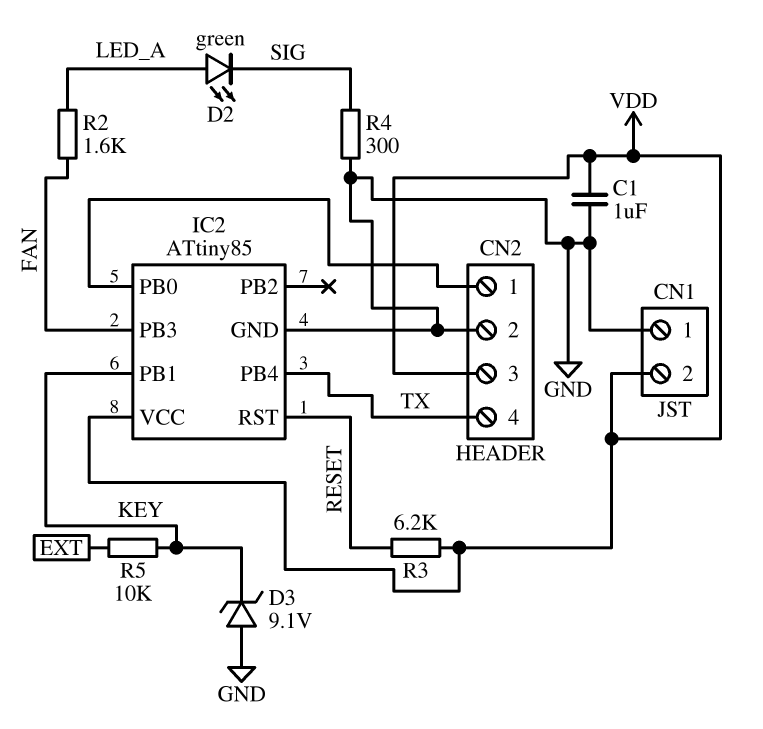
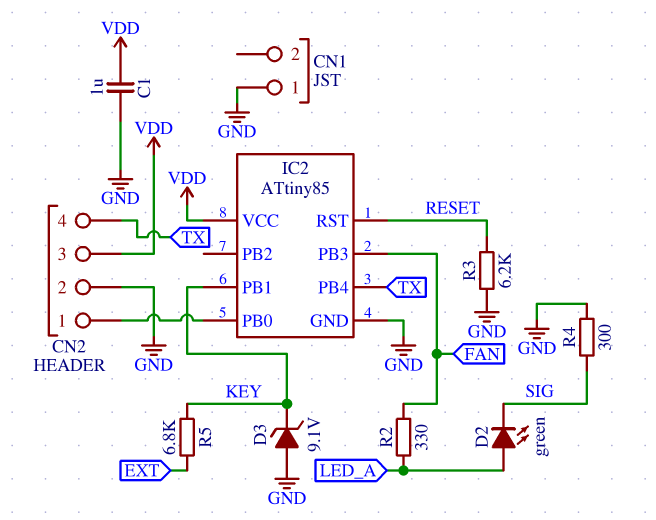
CN1 pin 2: VDD -> none
R2: 1.6k (FAN, LED_A) -> 330 (FAN, LED_A)
R3: 6.2k (RESET, VDD) -> 6.2k (GND, RESET)
R5: 10k (EXT, KEY) -> 6.8k (EXT, KEY)

